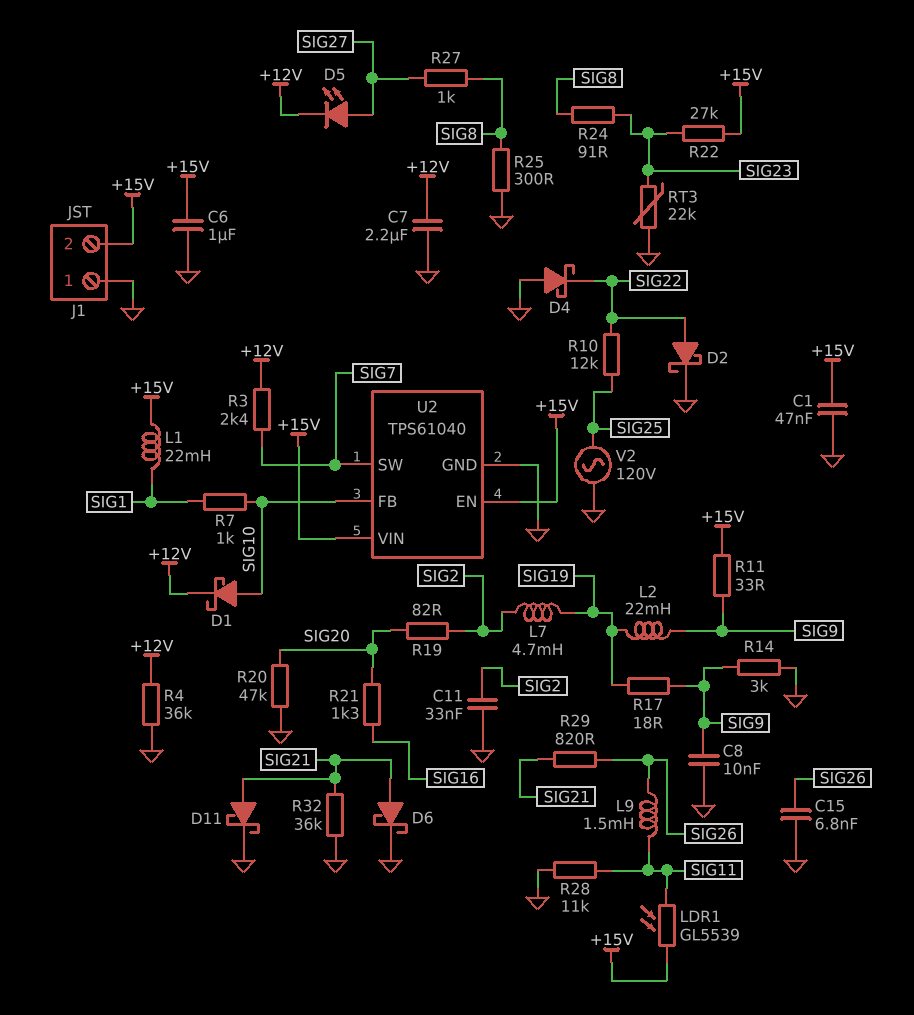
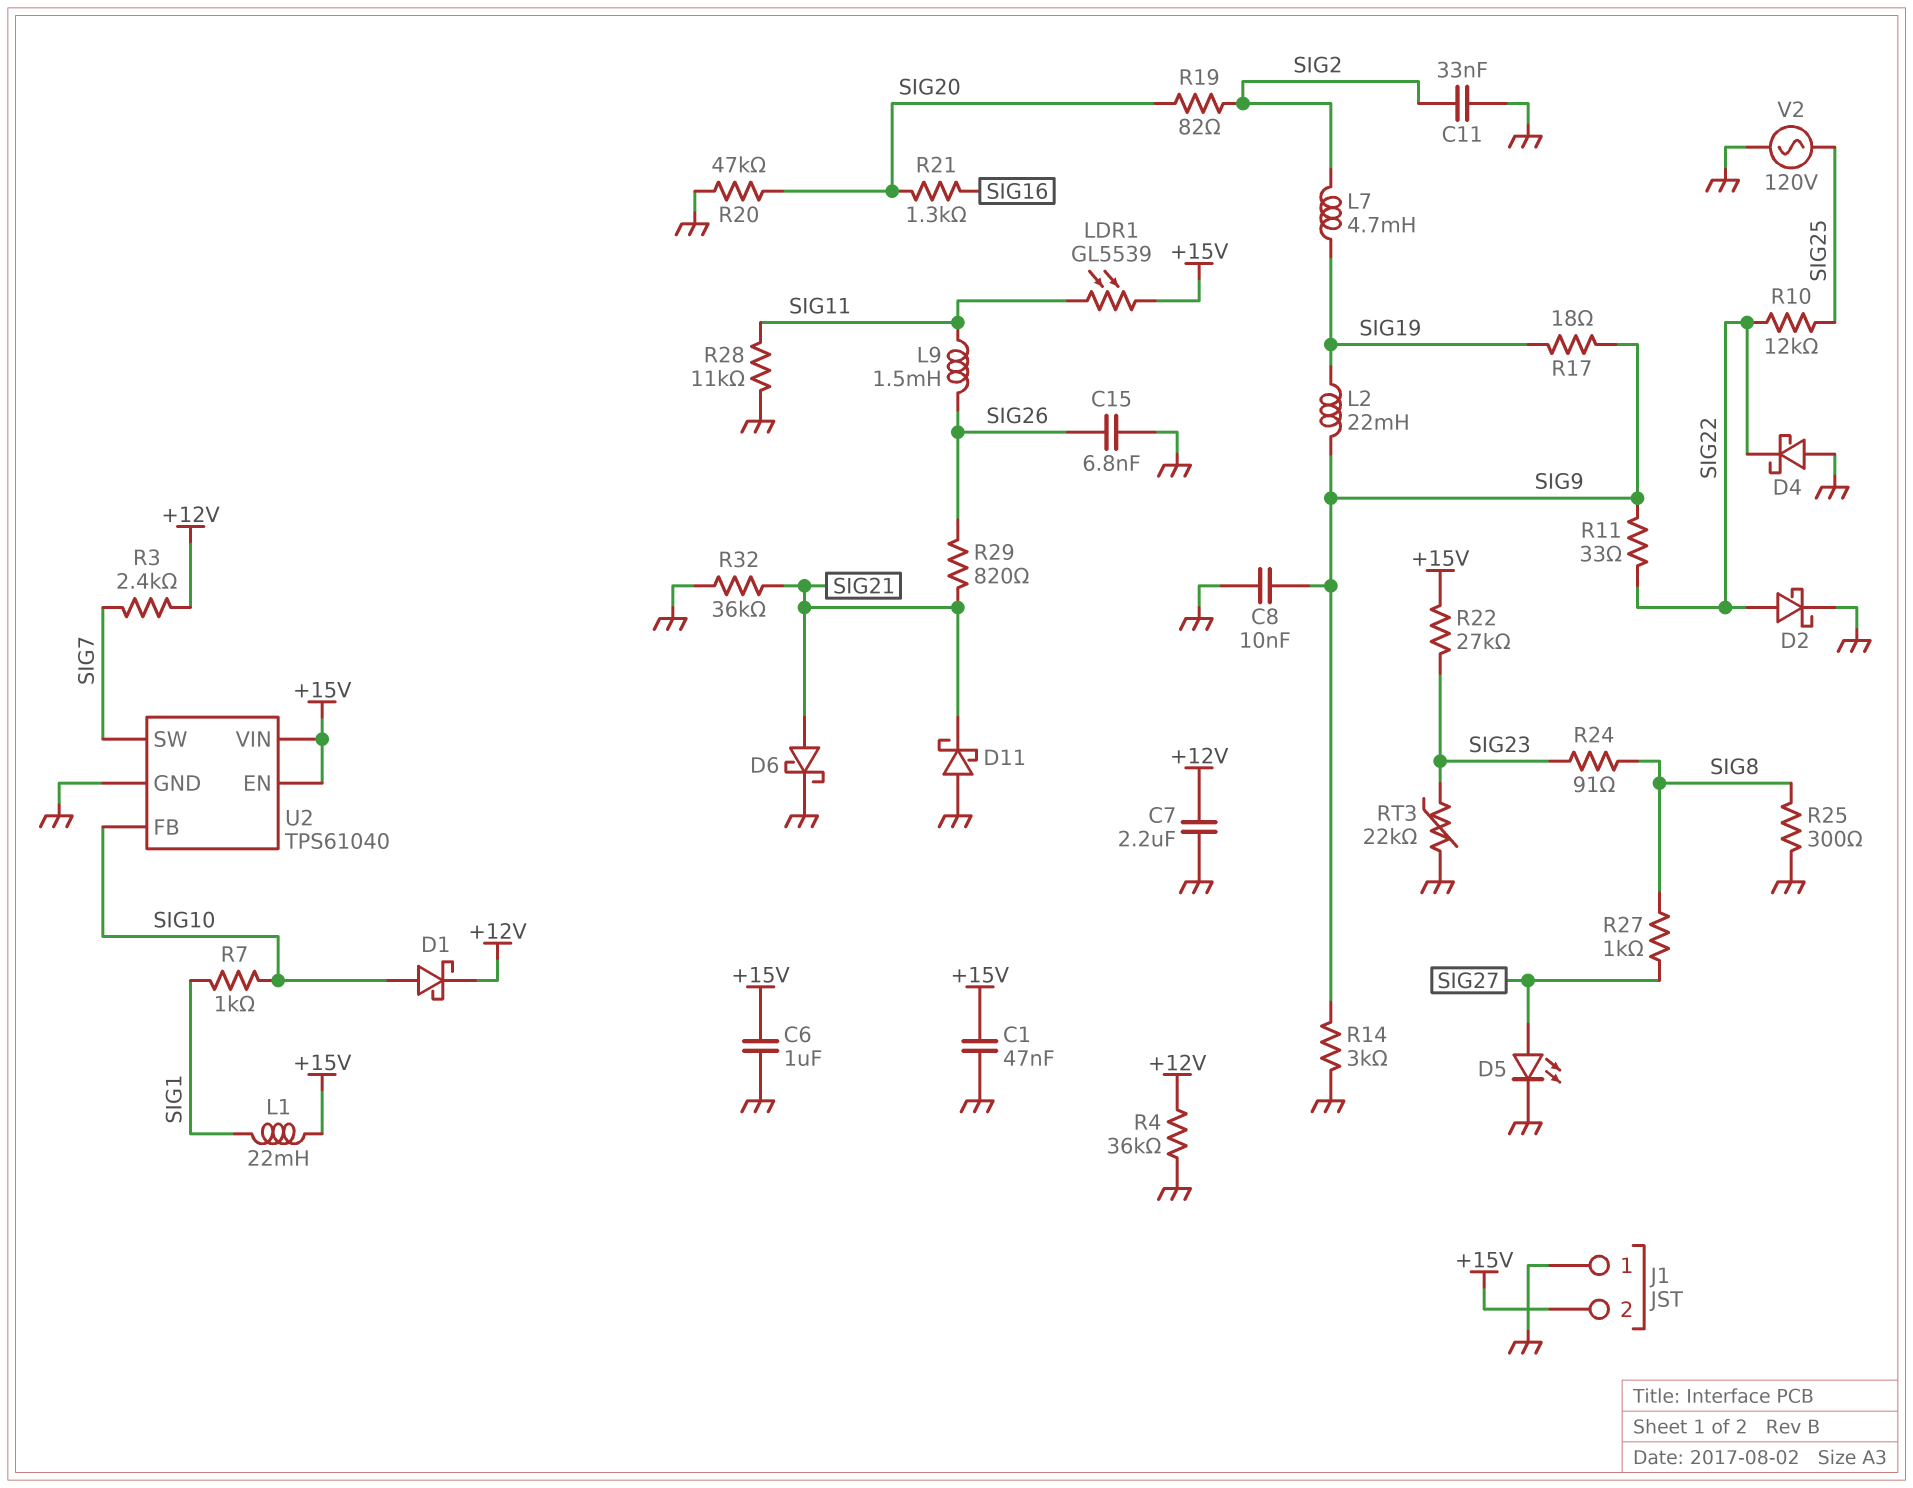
D5: LED (A SIG27, K +12V) -> LED (A SIG27, K GND)
D11: schottky (A SIG21, K GND) -> schottky (A GND, K SIG21)
R11: 33 (+15V, SIG9) -> 33 (SIG9, SIG22)

